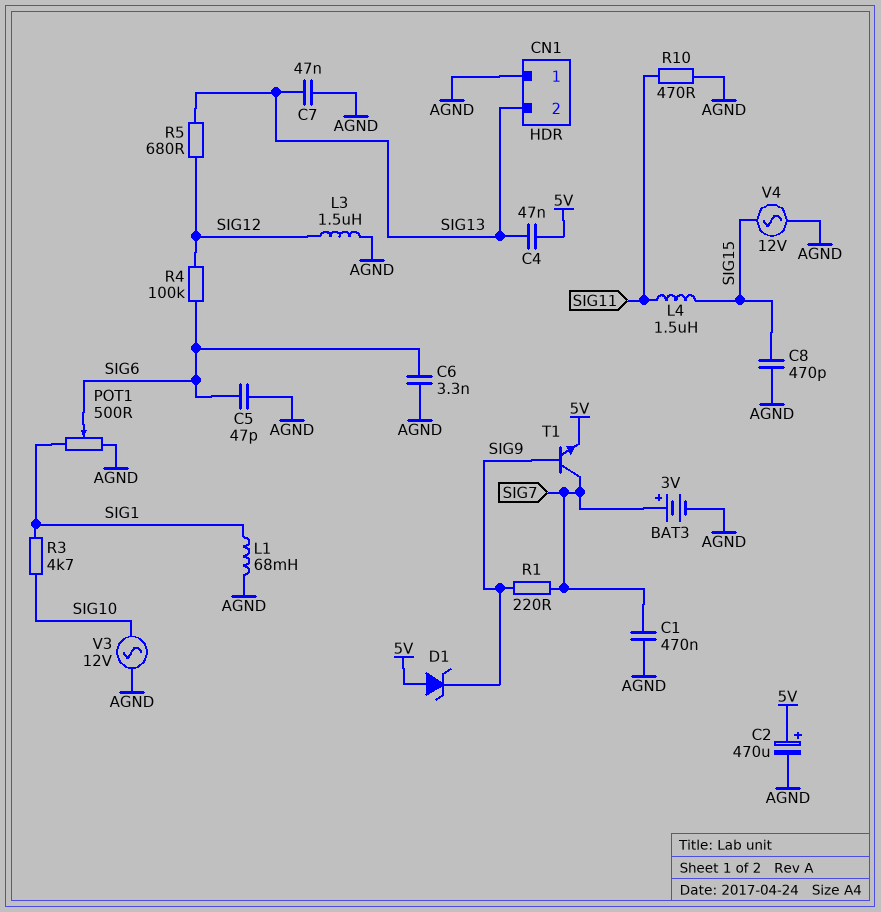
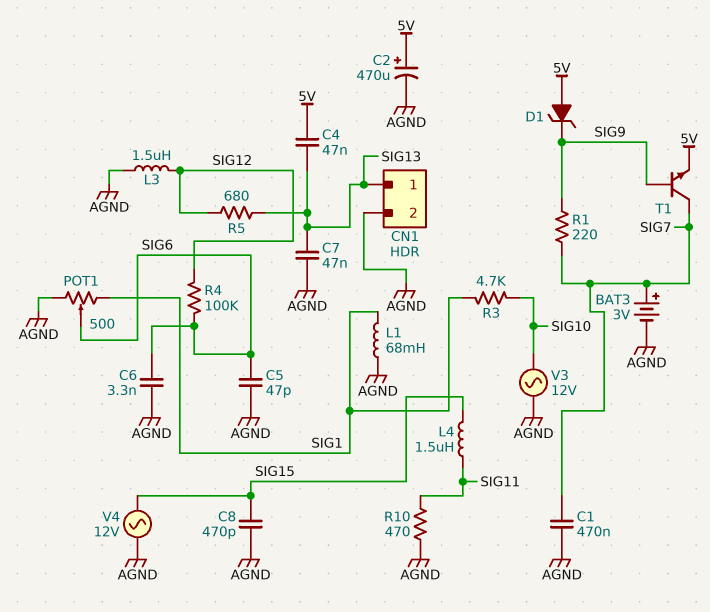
CN1 pin 1: AGND -> SIG13
CN1 pin 2: SIG13 -> AGND

